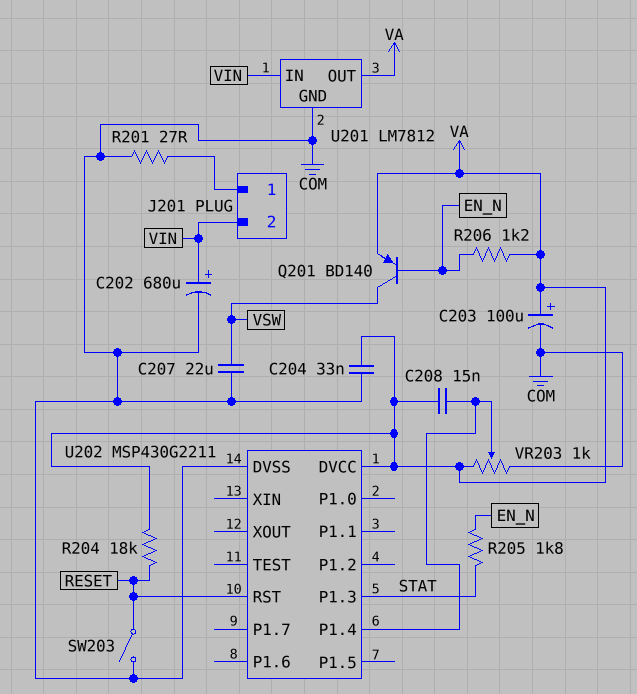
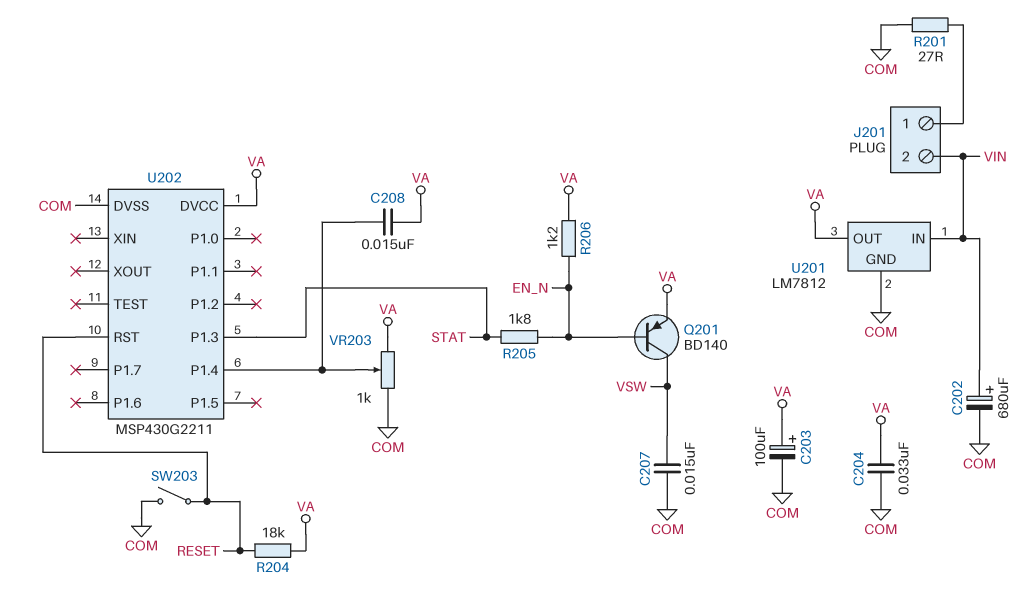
C207: 22uF (COM, VSW) -> 15nF (COM, VSW)

